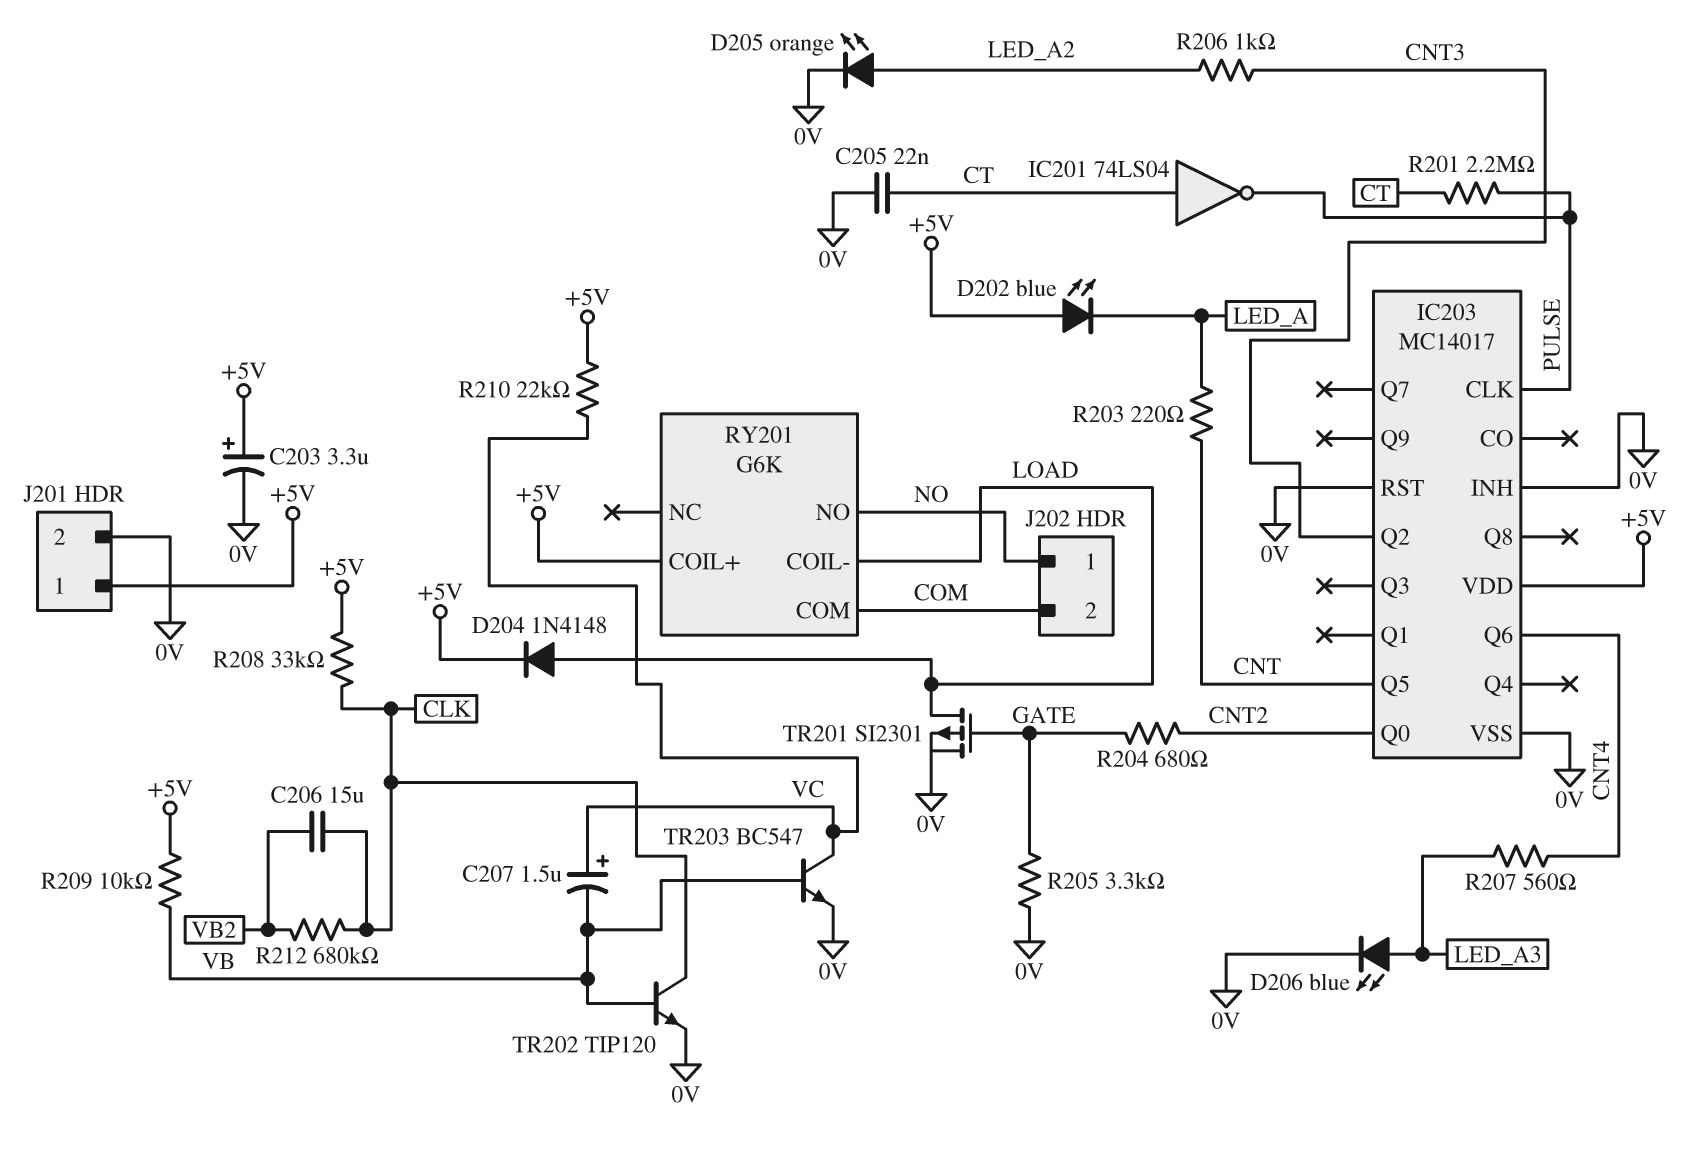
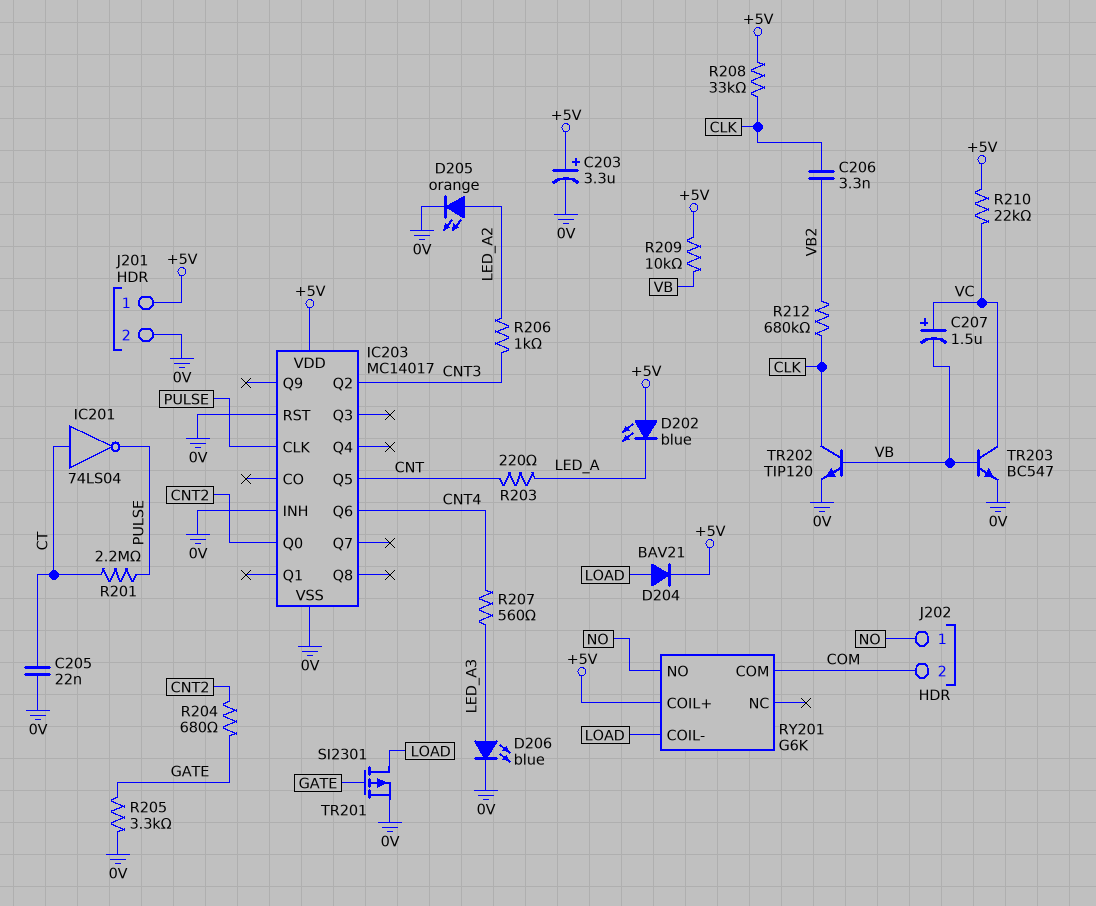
C206: 15uF (CLK, VB2) -> 3.3nF (CLK, VB2)
D204: diode 1N4148 (A LOAD, K +5V) -> diode BAV21 (A LOAD, K +5V)

